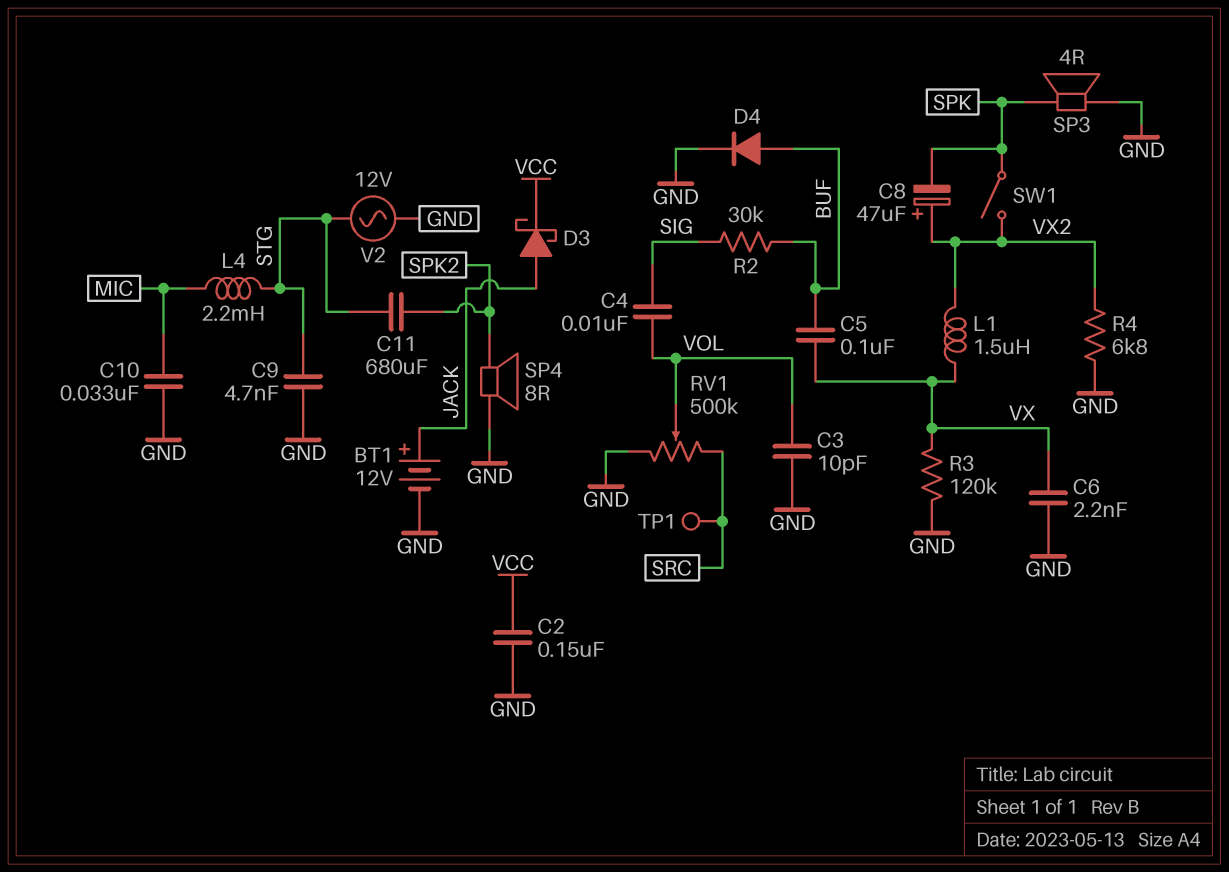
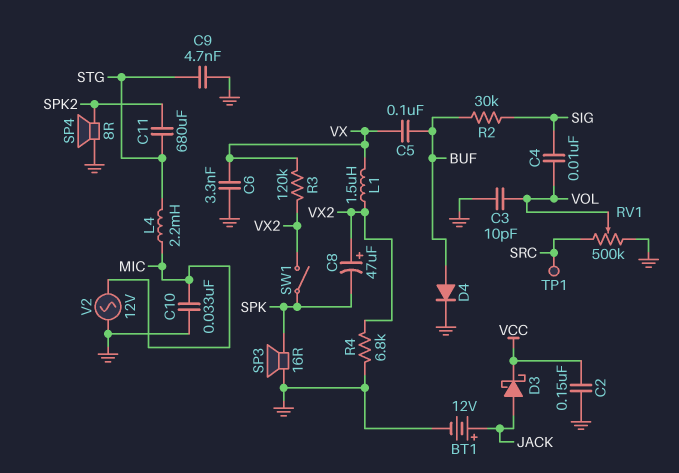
C6: 2.2nF (GND, VX) -> 3.3nF (GND, VX)
R3: 120k (GND, VX) -> 120k (VX, VX2)
SP3: speaker 4R (GND, SPK) -> speaker 16R (GND, SPK)
V2: AC 12V (GND, STG) -> AC 12V (GND, MIC)

